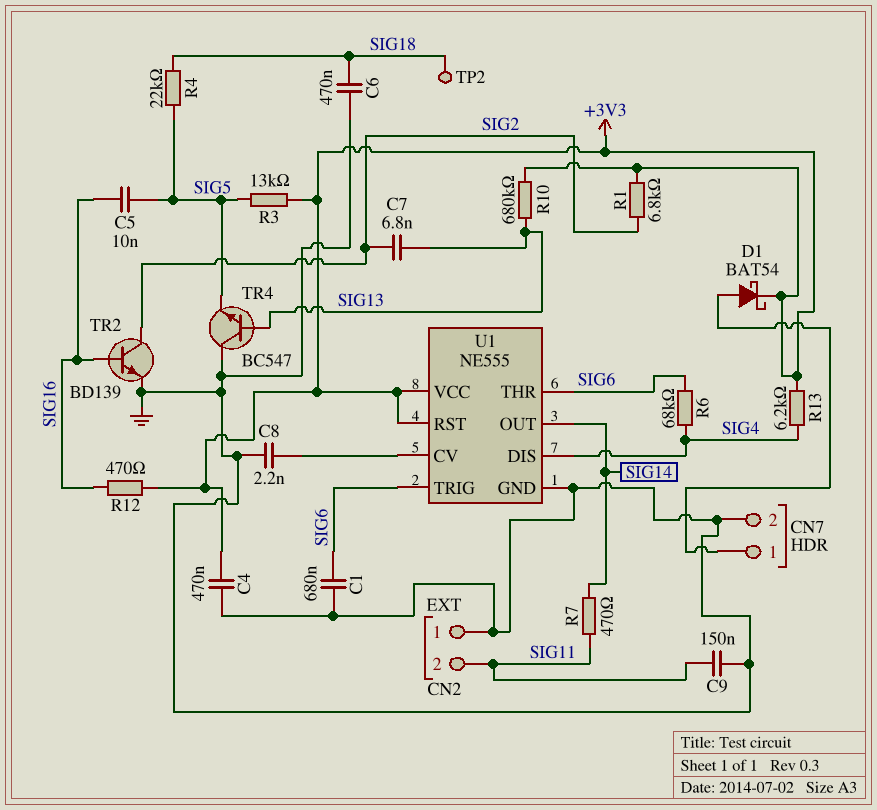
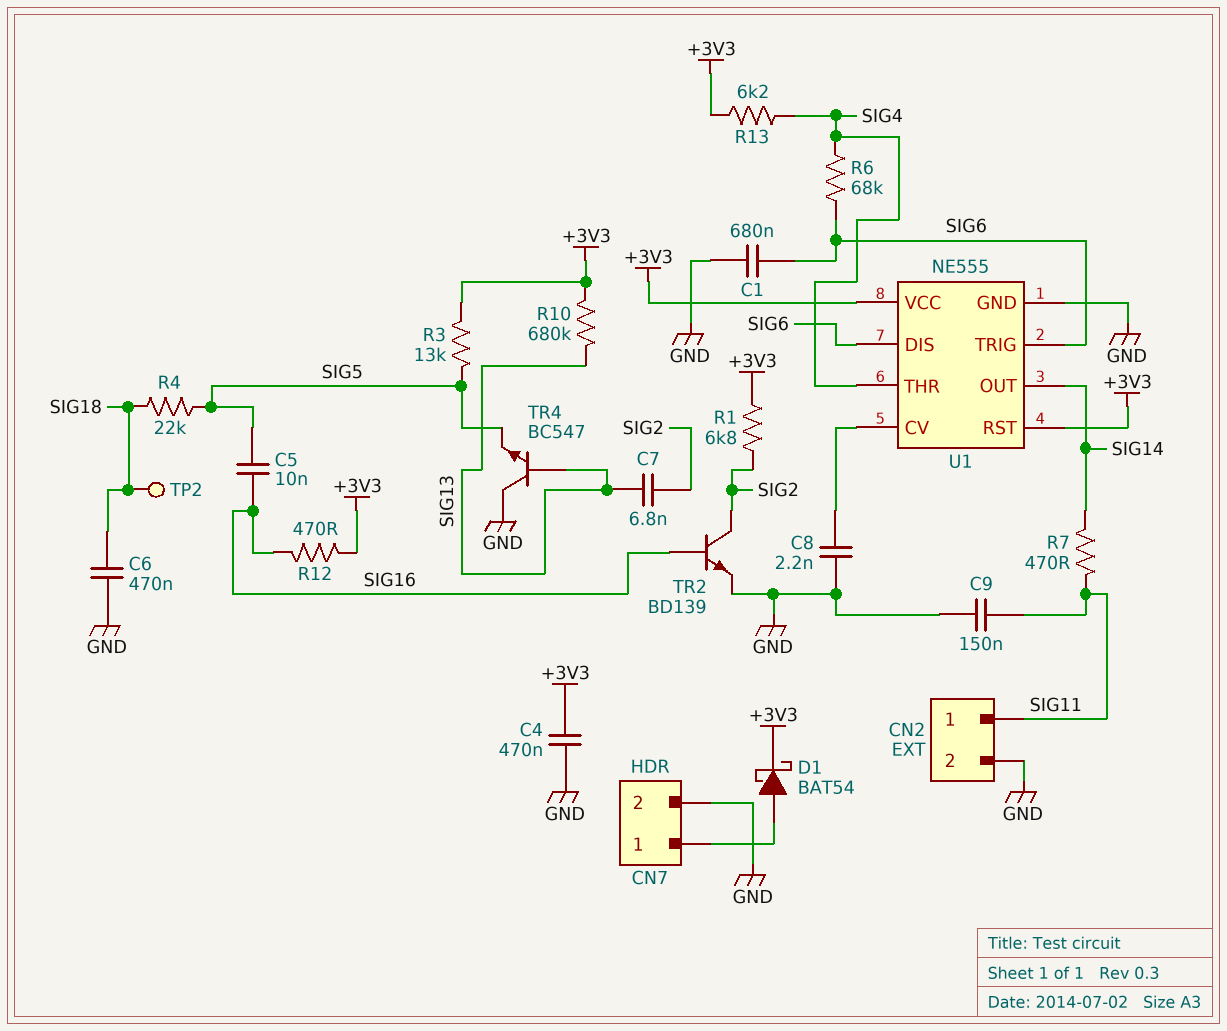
CN2 pin 1: GND -> SIG11
CN2 pin 2: SIG11 -> GND
U1 pin DIS: SIG4 -> SIG6
U1 pin THR: SIG6 -> SIG4

